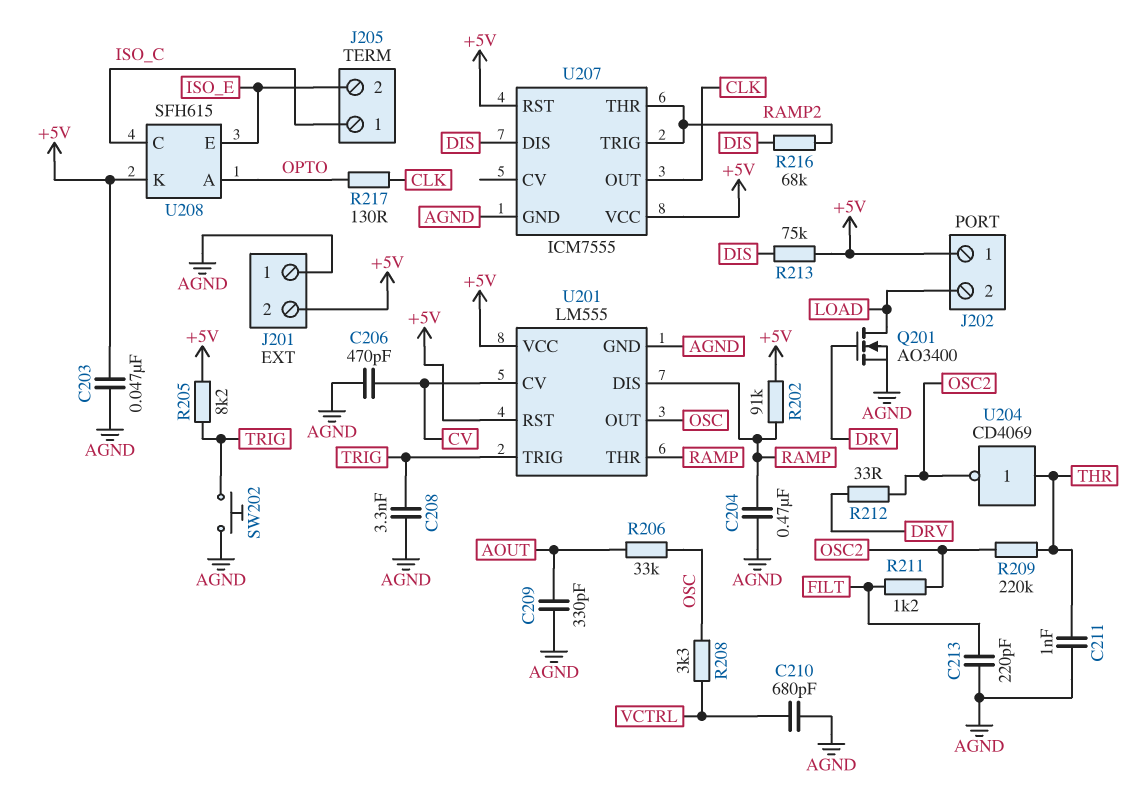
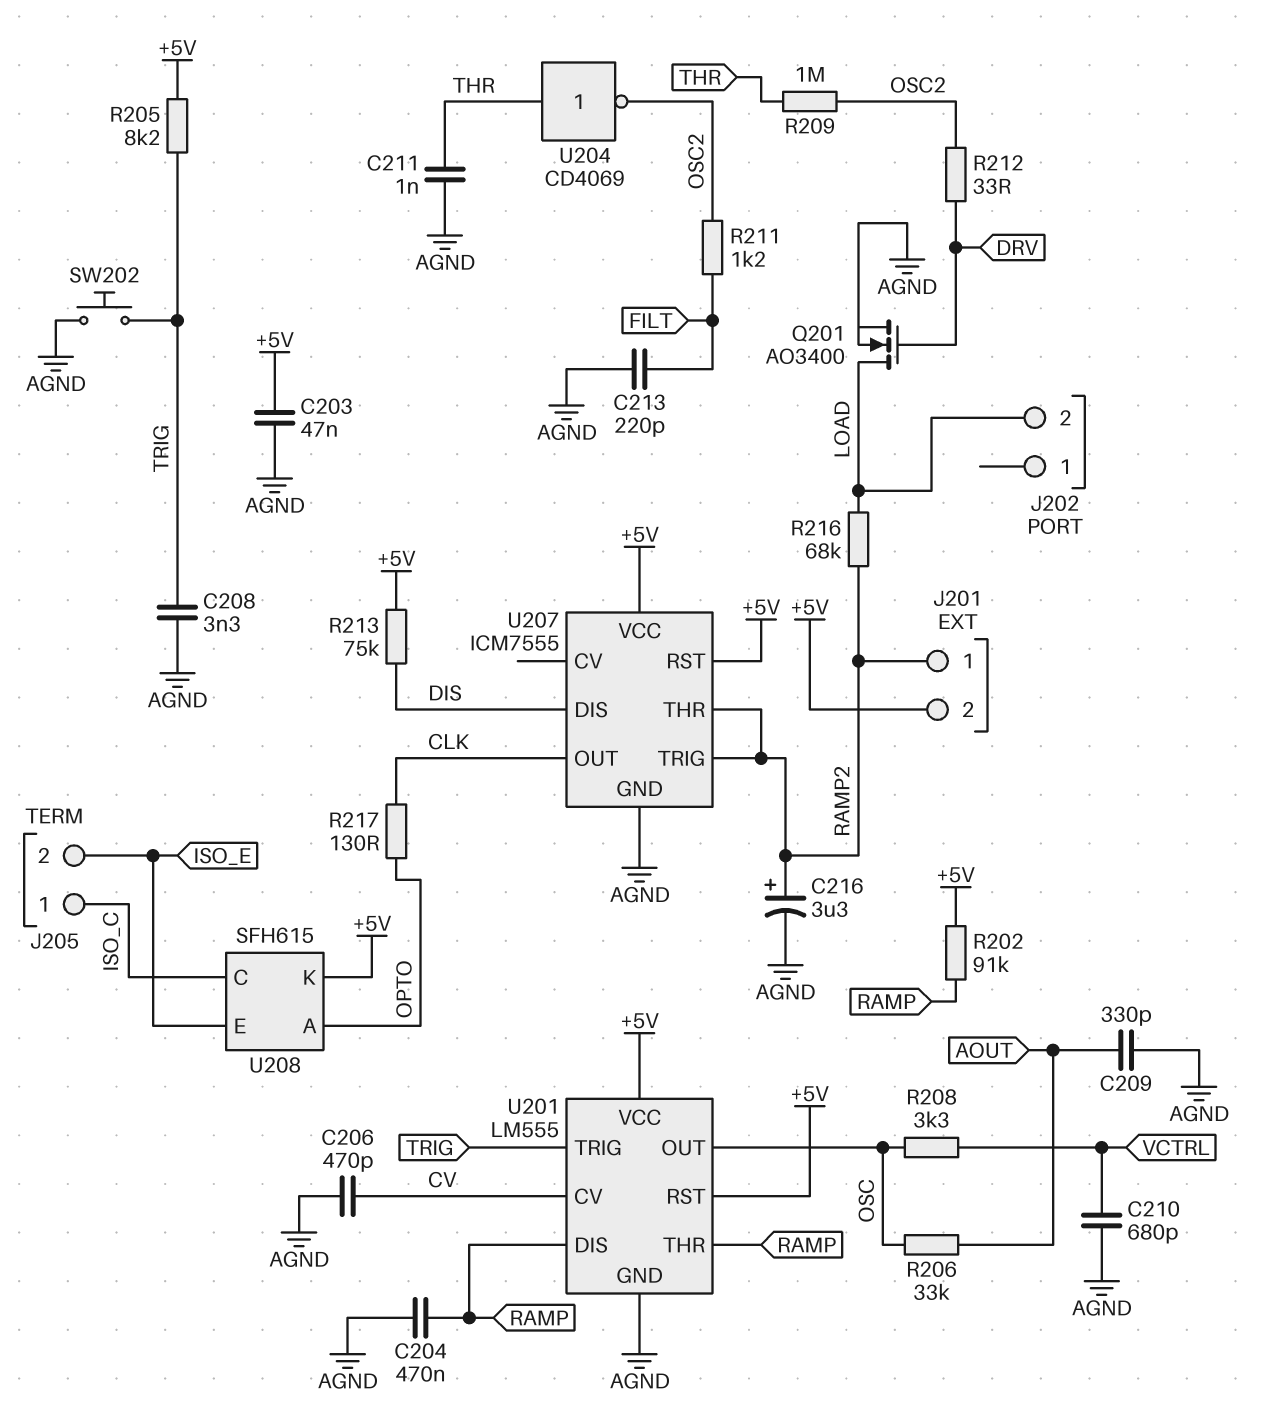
C216: none -> 3.3uF (plus RAMP2, minus AGND)
J201 pin 1: AGND -> RAMP2
J202 pin 1: +5V -> none
R209: 220k (OSC2, THR) -> 1M (OSC2, THR)
R216: 68k (DIS, RAMP2) -> 68k (LOAD, RAMP2)

